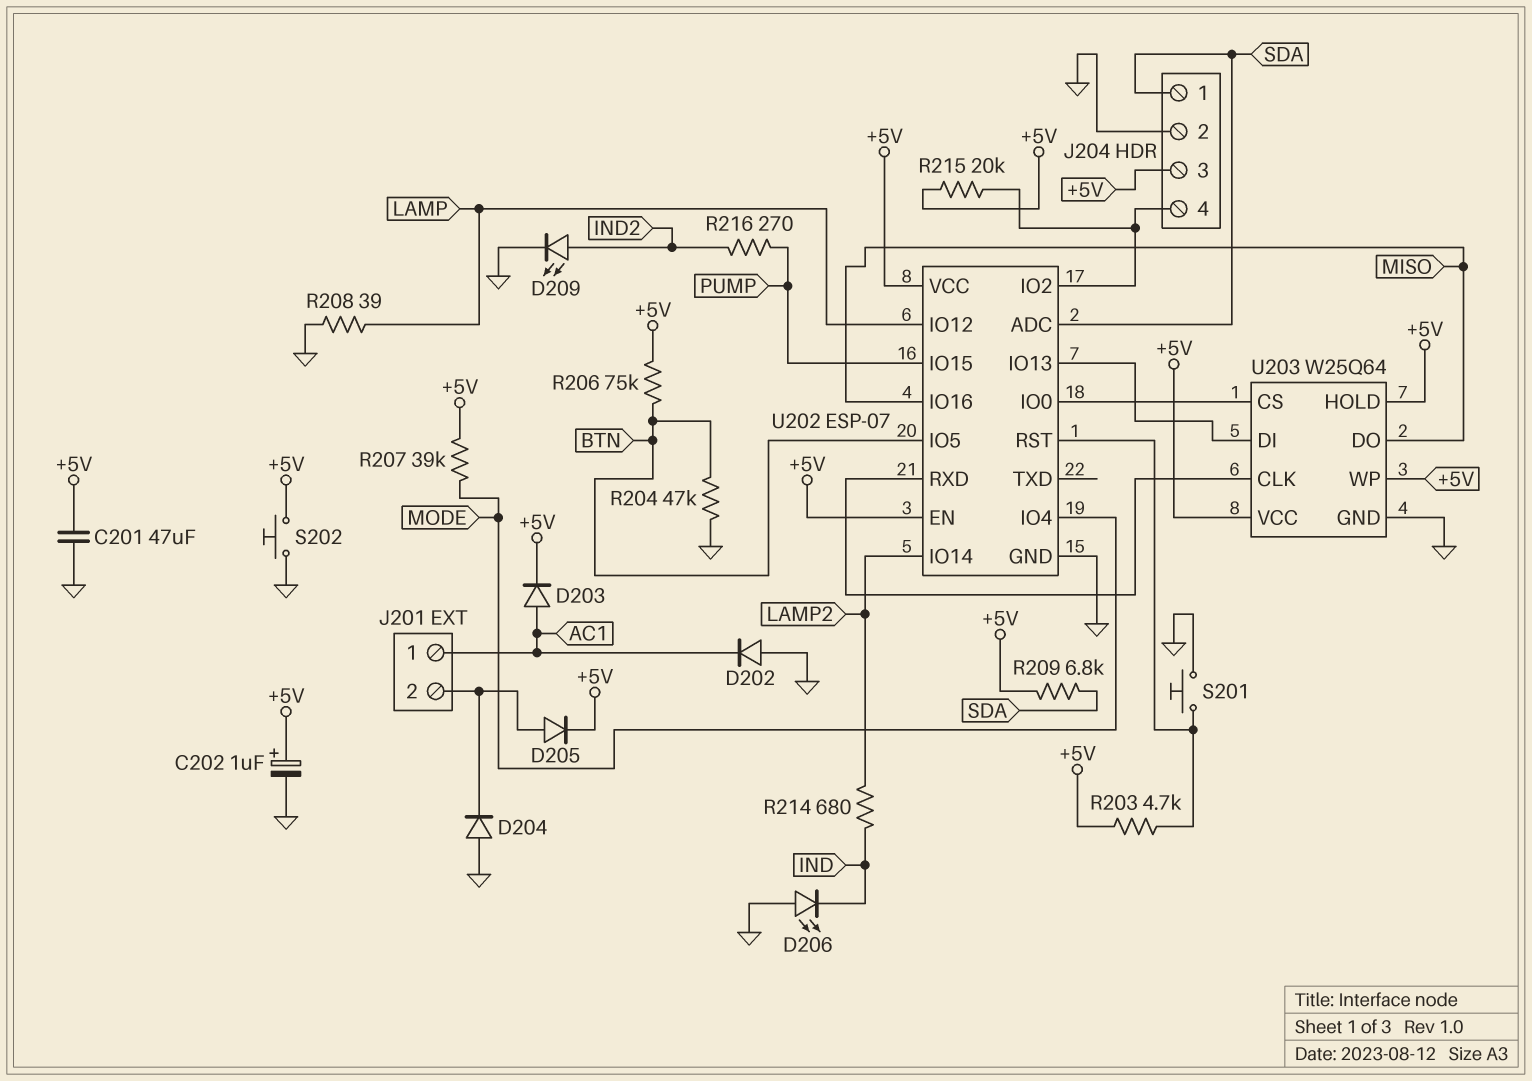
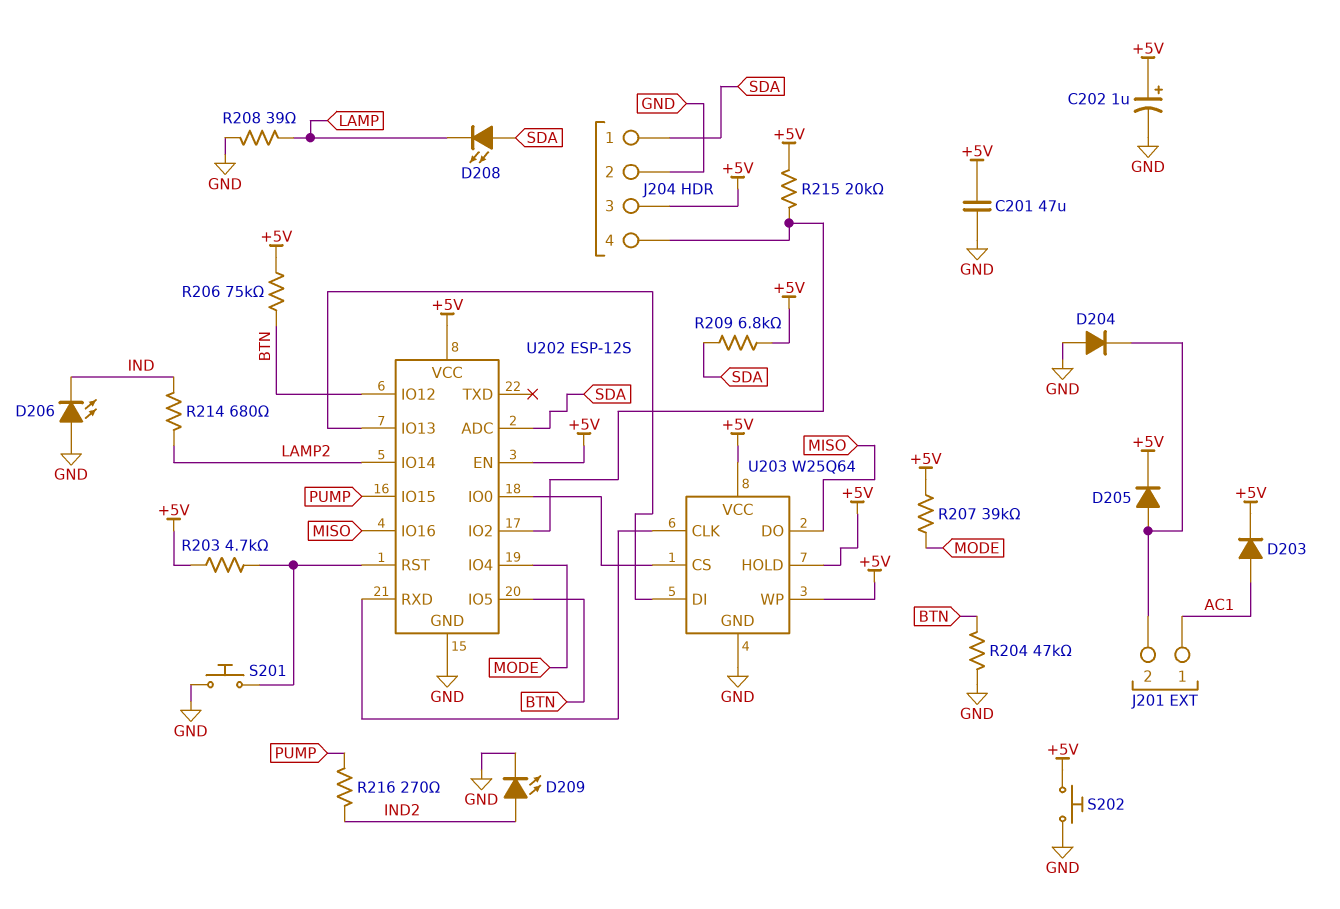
D202: diode (A GND, K AC1) -> none
D208: none -> LED (A SDA, K LAMP)
U202: ESP-07 -> ESP-12S
U202 pin IO12: LAMP -> BTN

